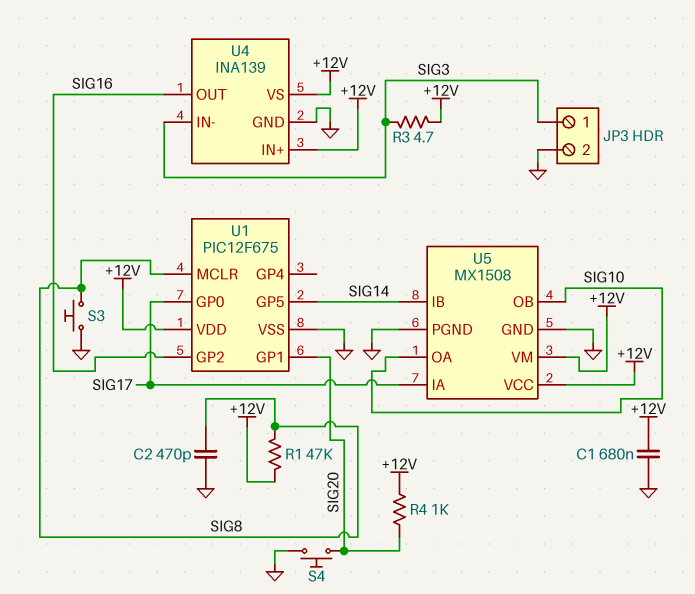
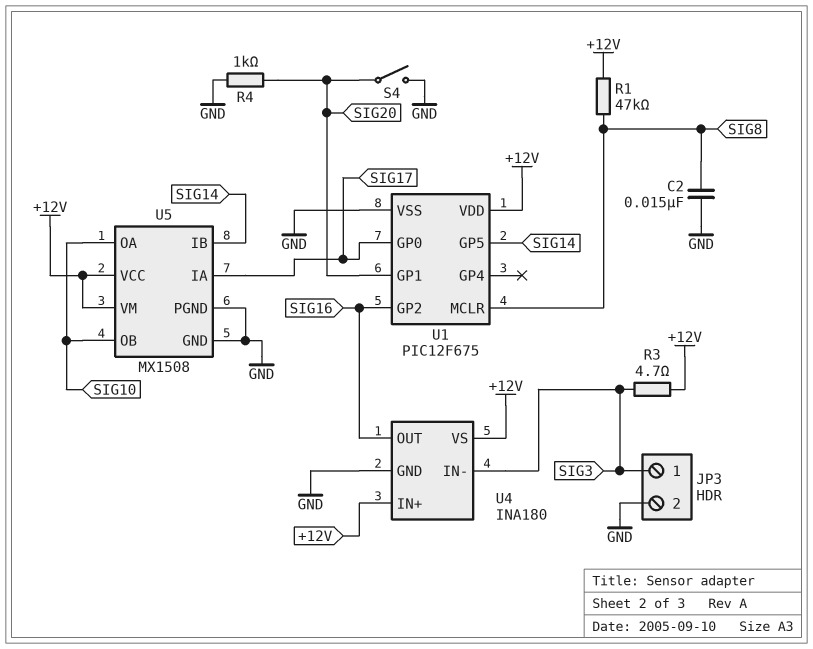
C1: 680nF (+12V, GND) -> none
C2: 470pF (GND, SIG8) -> 15nF (GND, SIG8)
R4: 1k (+12V, SIG20) -> 1k (GND, SIG20)
S3: button (GND, SIG8) -> none
S4: button (GND, SIG20) -> switch (GND, SIG20)
U4: INA139 -> INA180

